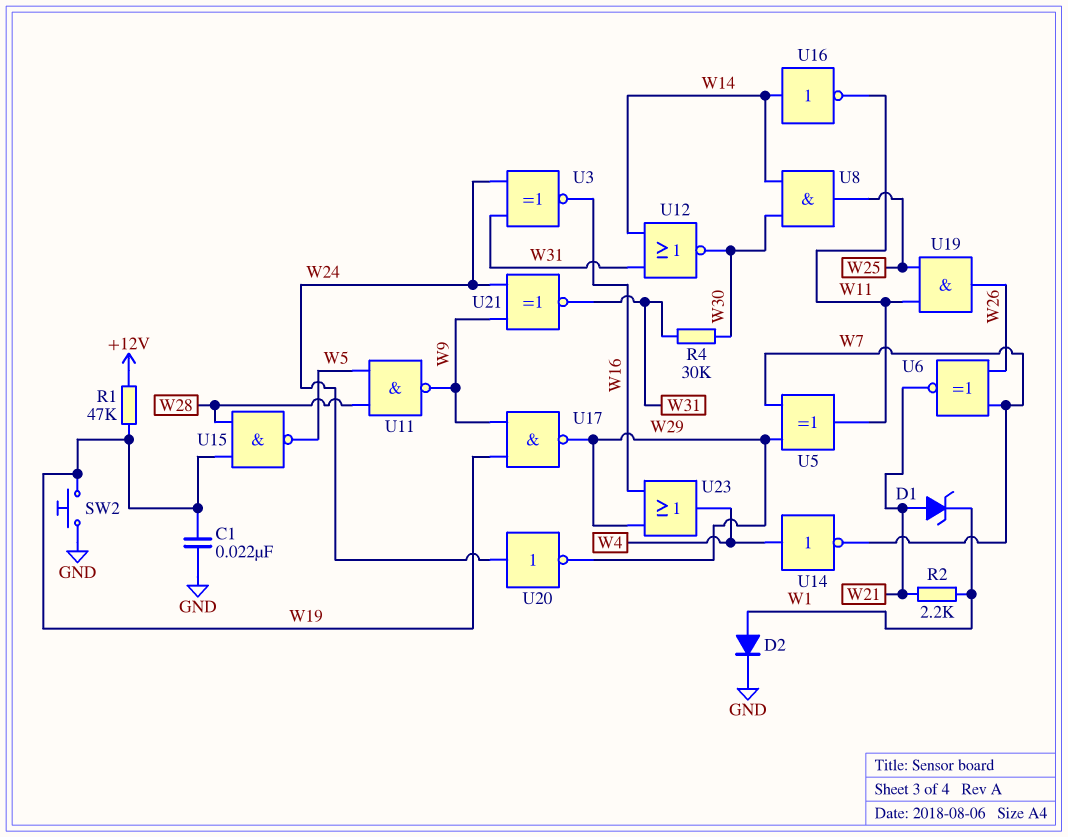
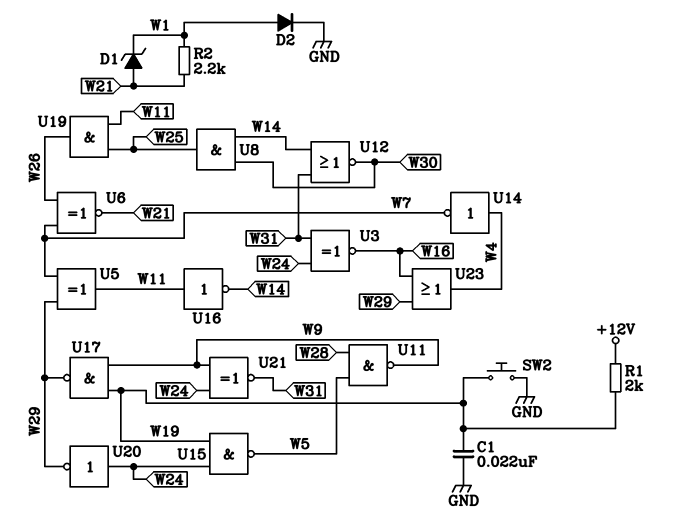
R1: 47k (+12V, W19) -> 2k (+12V, W19)
R4: 30k (W30, W31) -> none
U15: NAND (in W19, in W28, out W5) -> NAND (in W19, in W24, out W5)
U16: NOT (in W14, out W11) -> NOT (in W11, out W14)

